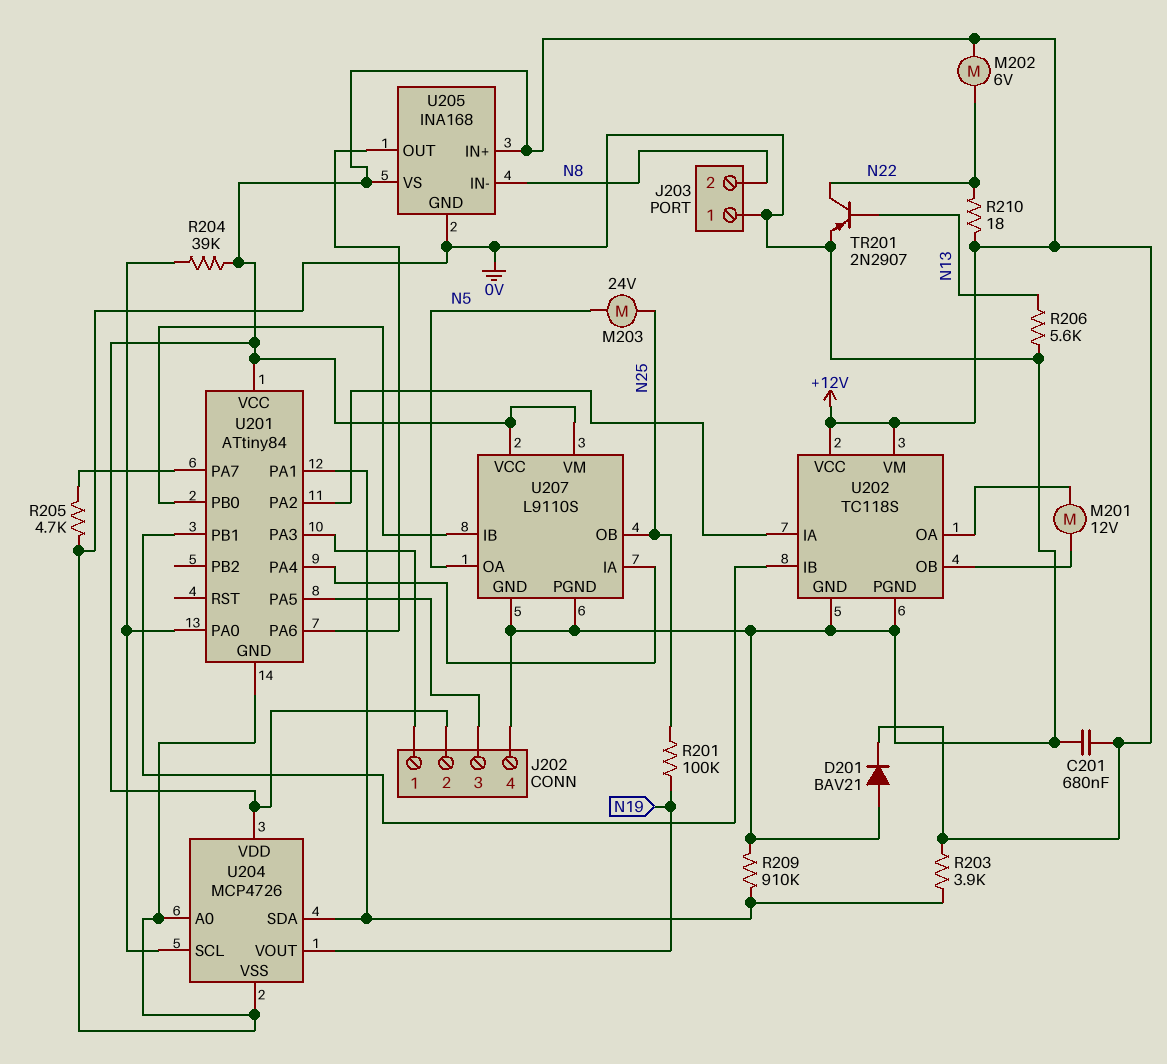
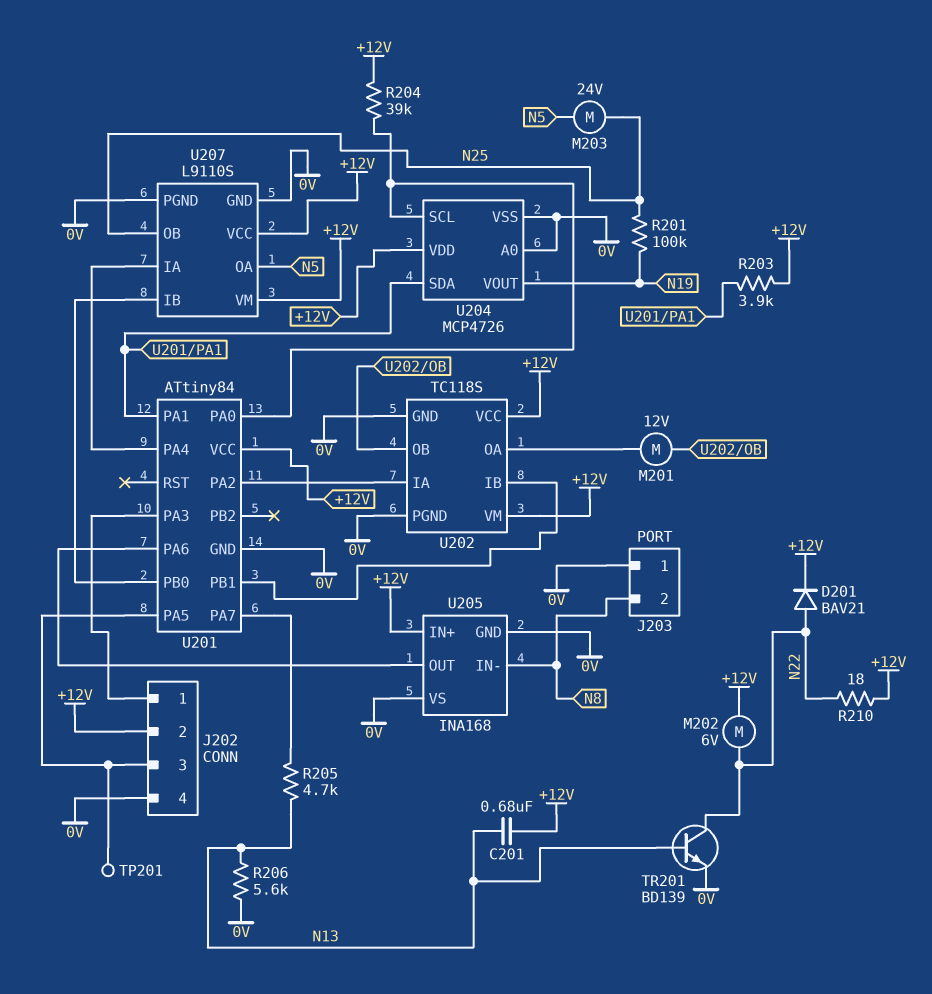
C201: 680nF (+12V, 0V) -> 680nF (+12V, N13)
D201: diode BAV21 (A 0V, K +12V) -> diode BAV21 (A N22, K +12V)
R205: 4.7k (0V, U201/PA7) -> 4.7k (N13, U201/PA7)
R209: 910k (0V, U201/PA1) -> none
TP201: none -> test point (J202/3)
TR201: PNP 2N2907 (B N13, C N22, E 0V) -> NPN BD139 (B N13, C N22, E 0V)
U205 pin VS: +12V -> 0V

